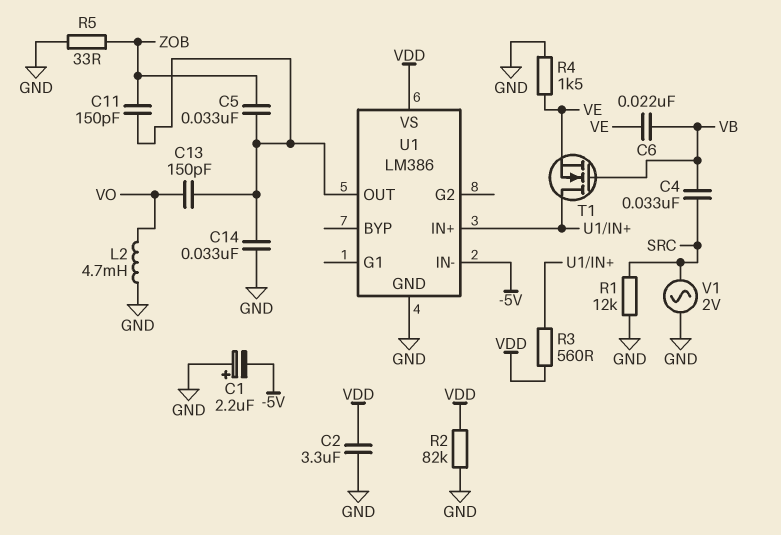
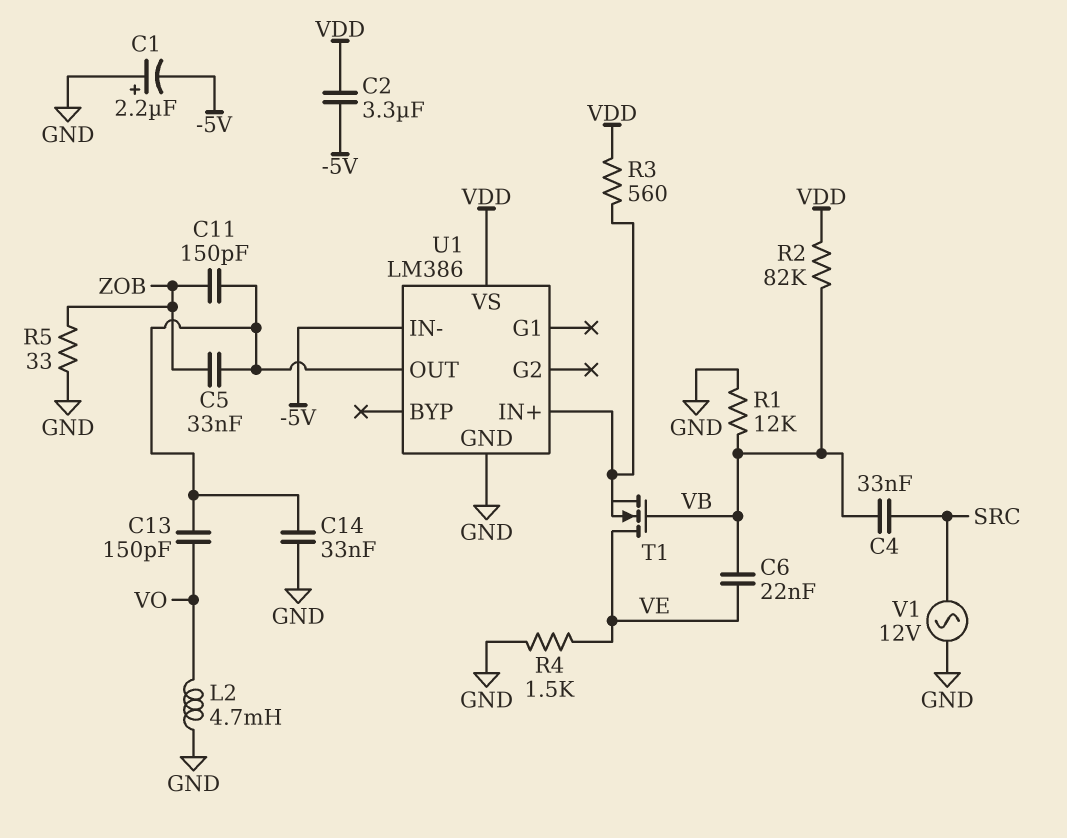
C2: 3.3uF (GND, VDD) -> 3.3uF (-5V, VDD)
R1: 12k (GND, SRC) -> 12k (GND, VB)
R2: 82k (GND, VDD) -> 82k (VB, VDD)
T1: NMOS (G VB, D U1/IN+, S VE) -> NMOS (G VB, D VE, S U1/IN+)
V1: AC 2V (GND, SRC) -> AC 12V (GND, SRC)

